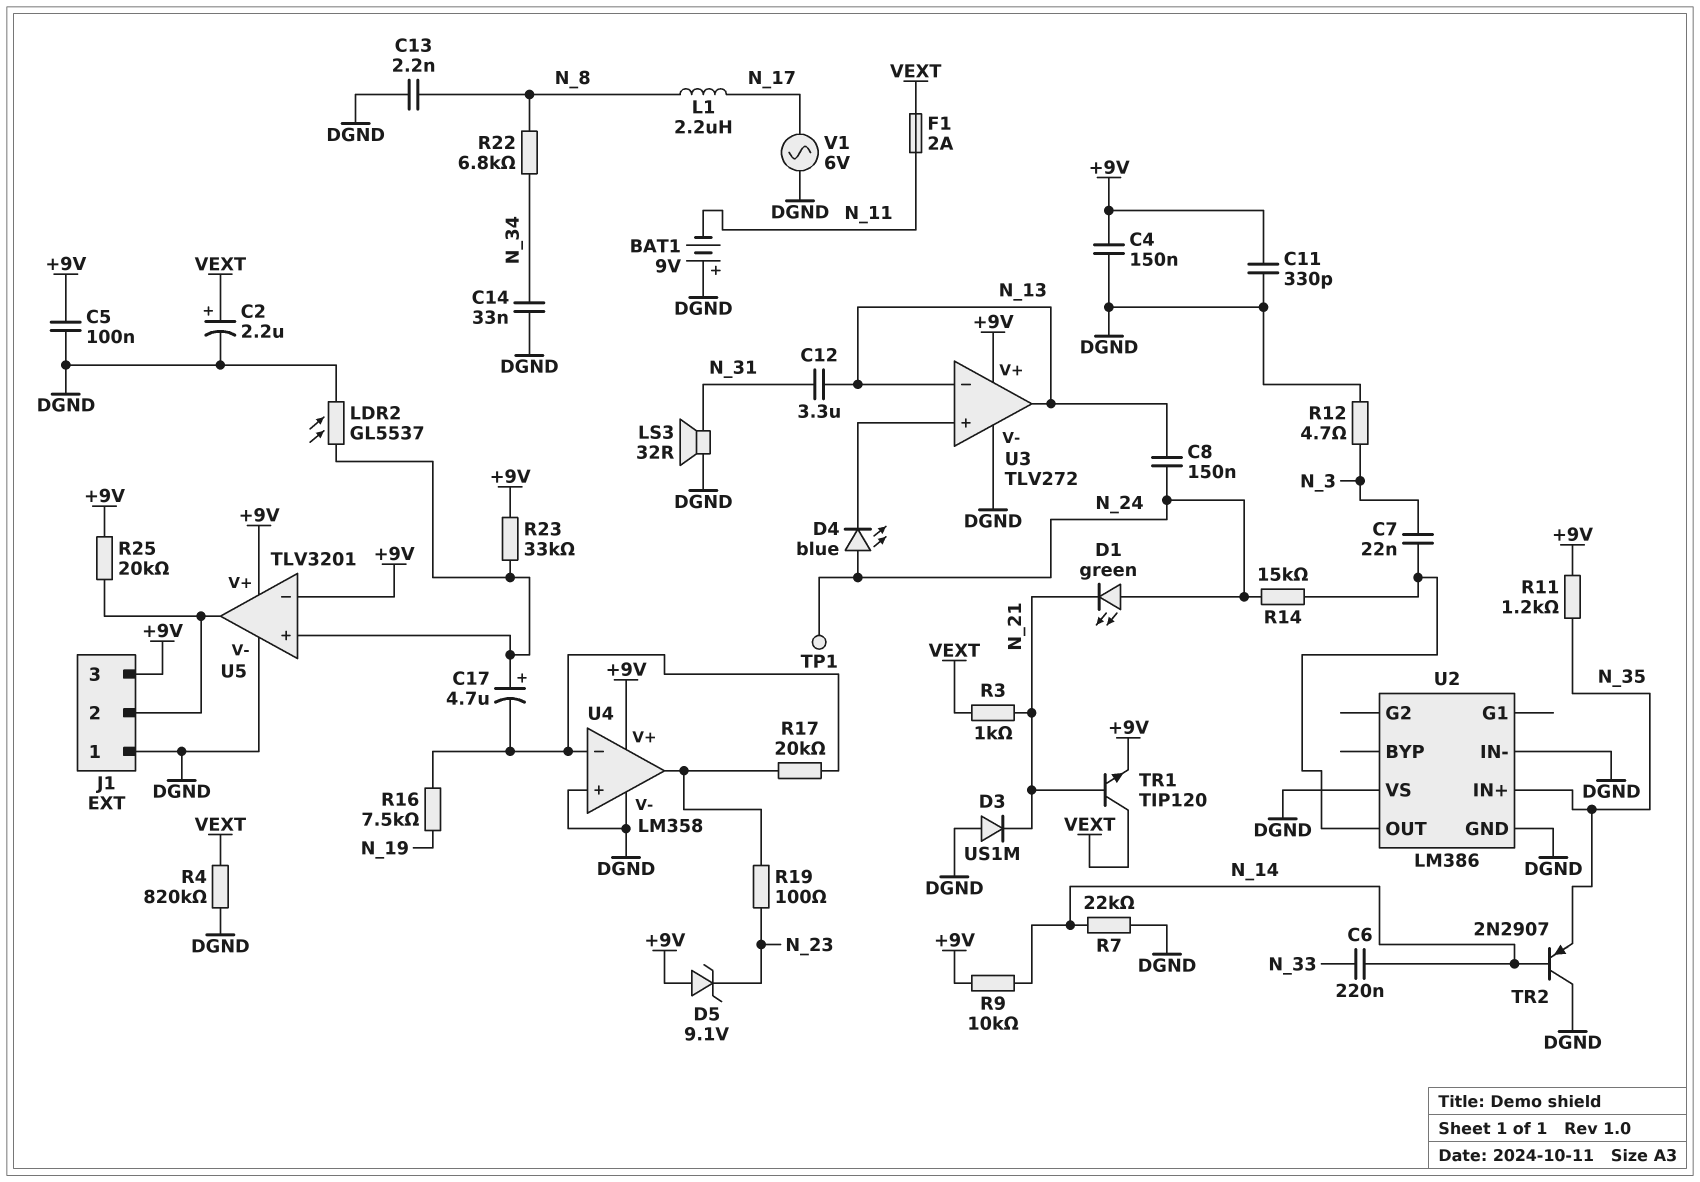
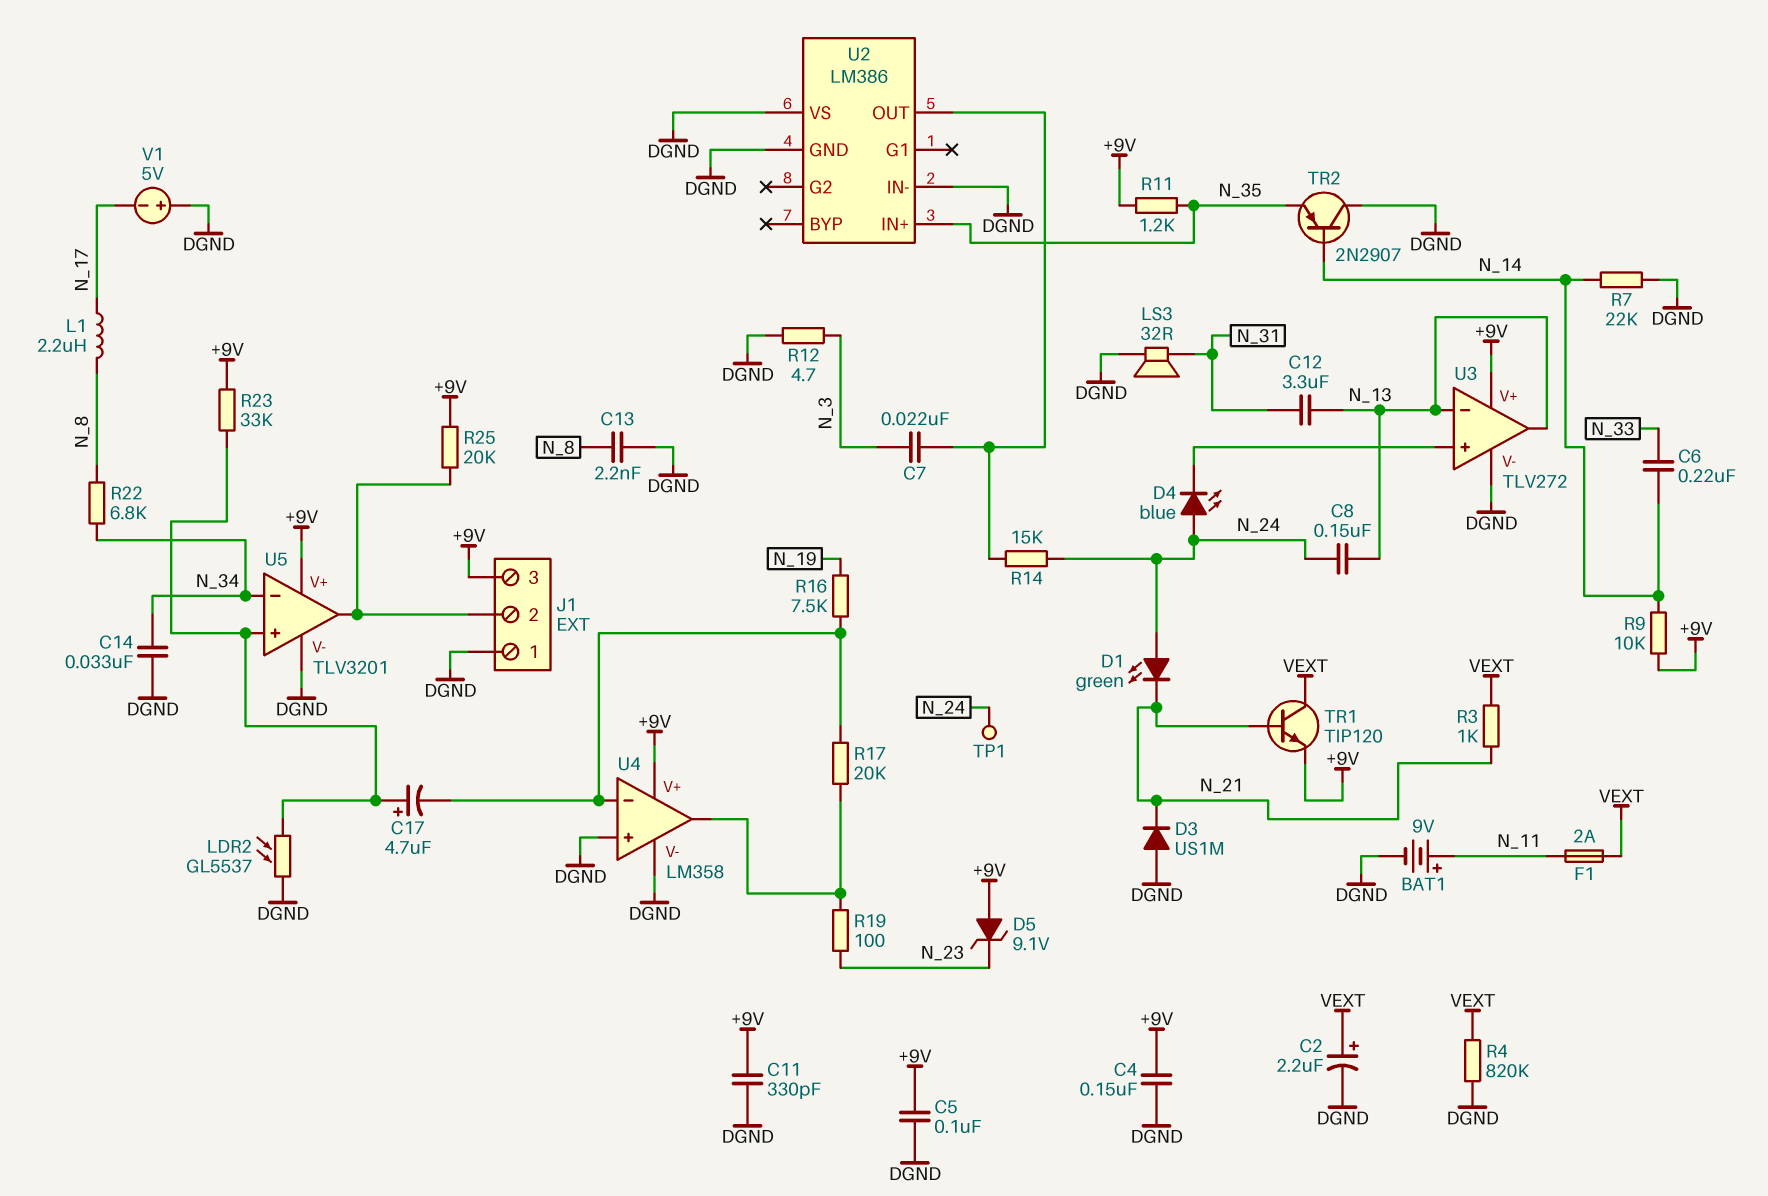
BAT1: 9V (plus DGND, minus N_11) -> 9V (plus N_11, minus DGND)
U5 pin in-: +9V -> N_34
V1: AC 6V (DGND, N_17) -> 5V (plus DGND, minus N_17)

